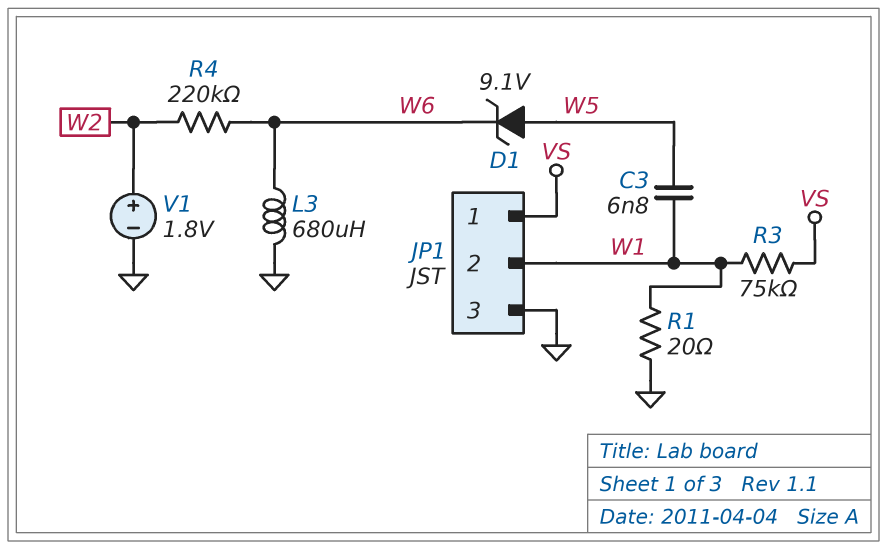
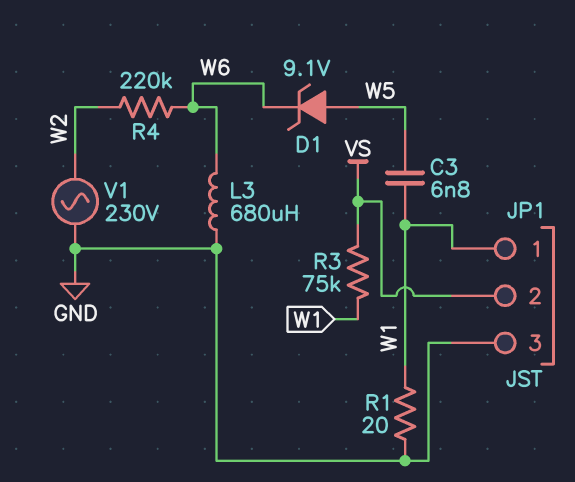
JP1 pin 1: VS -> W1
JP1 pin 2: W1 -> VS
V1: 1.8V (plus W2, minus GND) -> AC 230V (GND, W2)

